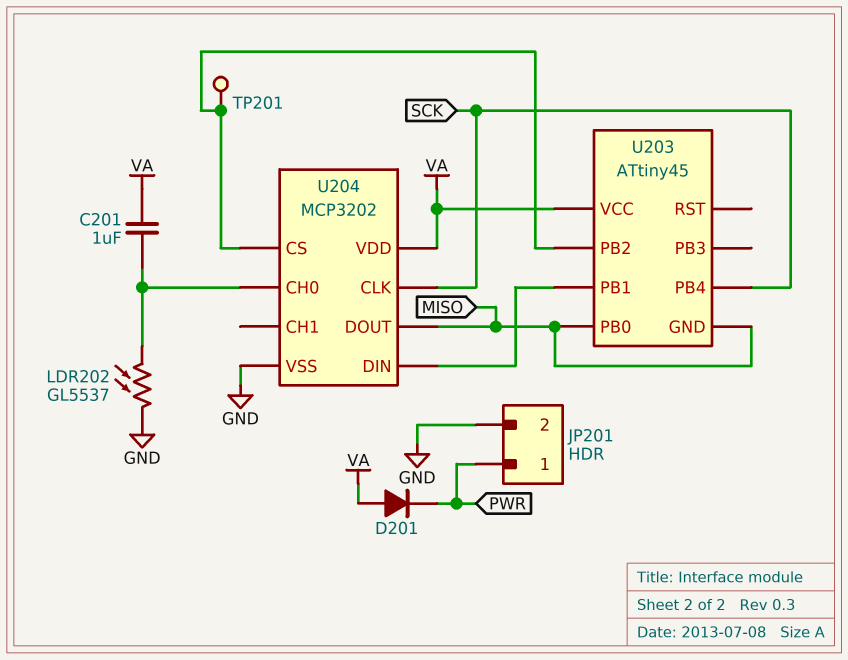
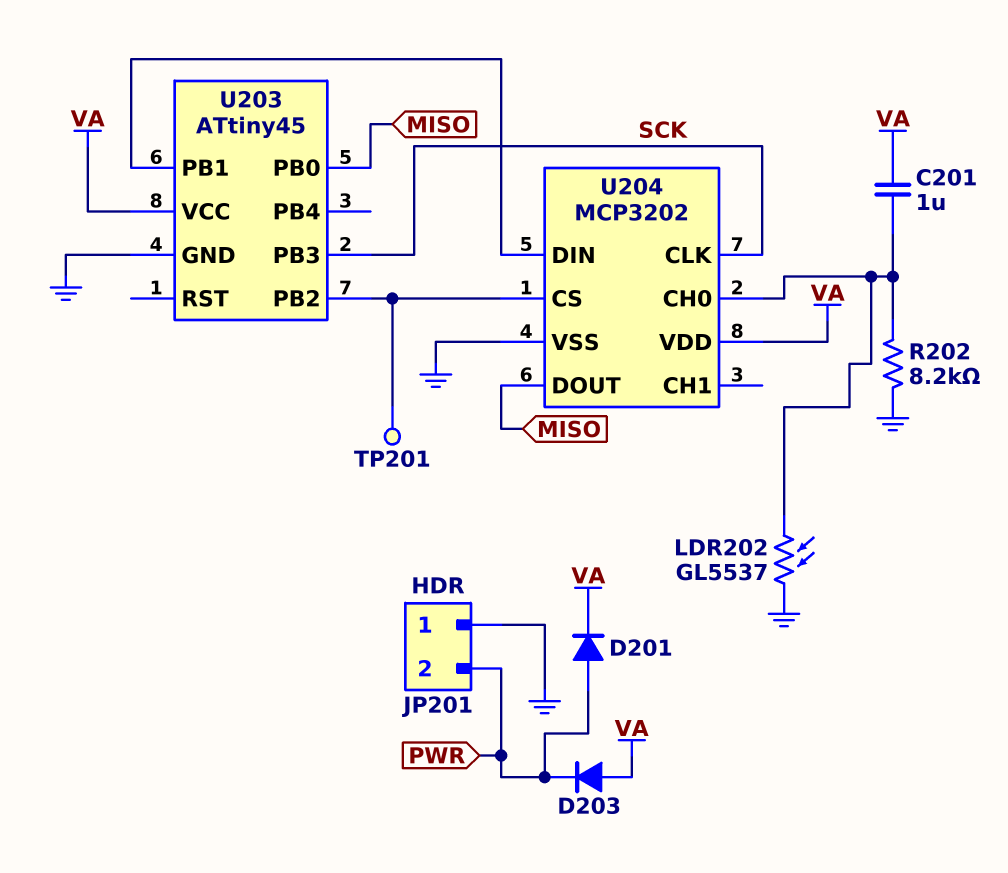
D201: diode (A VA, K PWR) -> diode (A PWR, K VA)
D203: none -> diode (A VA, K PWR)
JP201 pin 1: PWR -> GND
JP201 pin 2: GND -> PWR
R202: none -> 8.2k (GND, U204/CH0)
U203 pin GND: MISO -> GND
U203 pin PB3: none -> SCK
U203 pin PB4: SCK -> none

